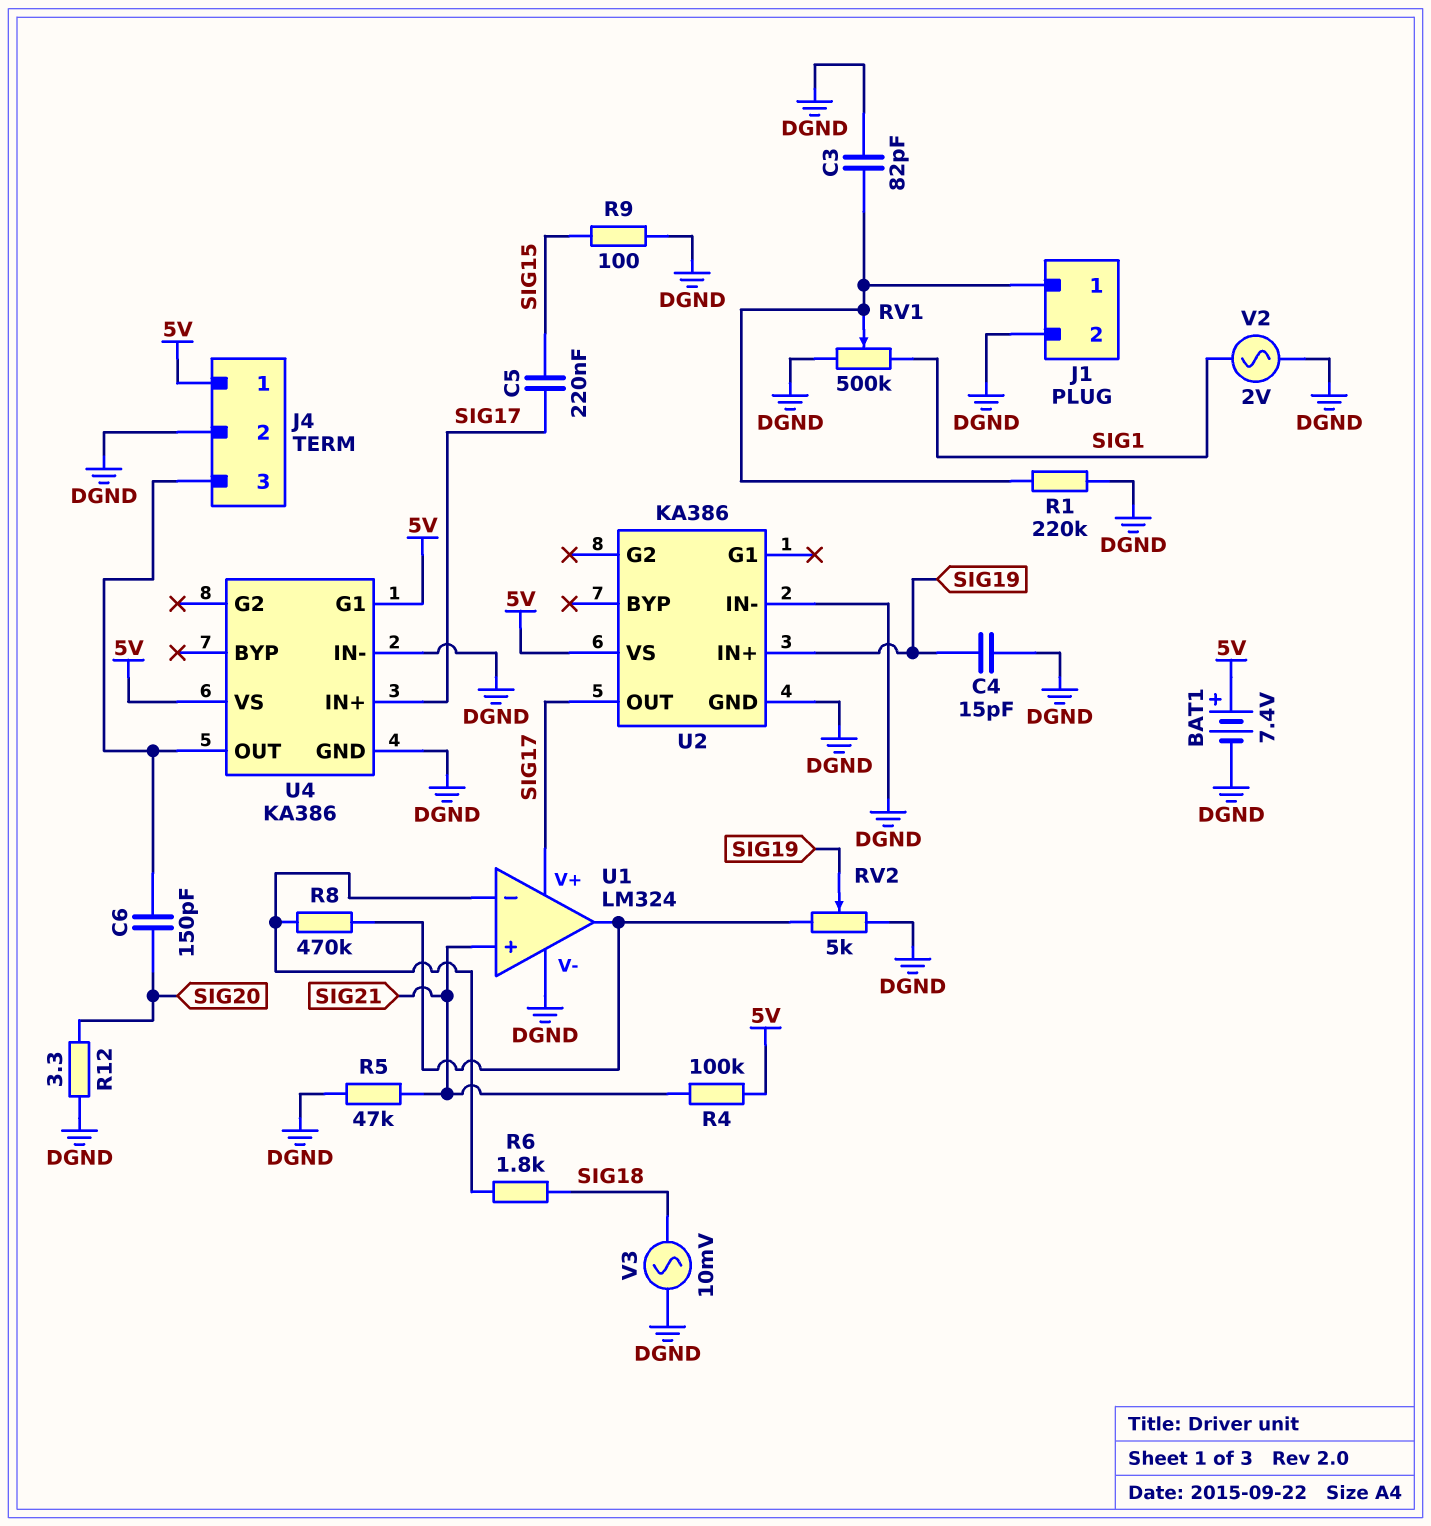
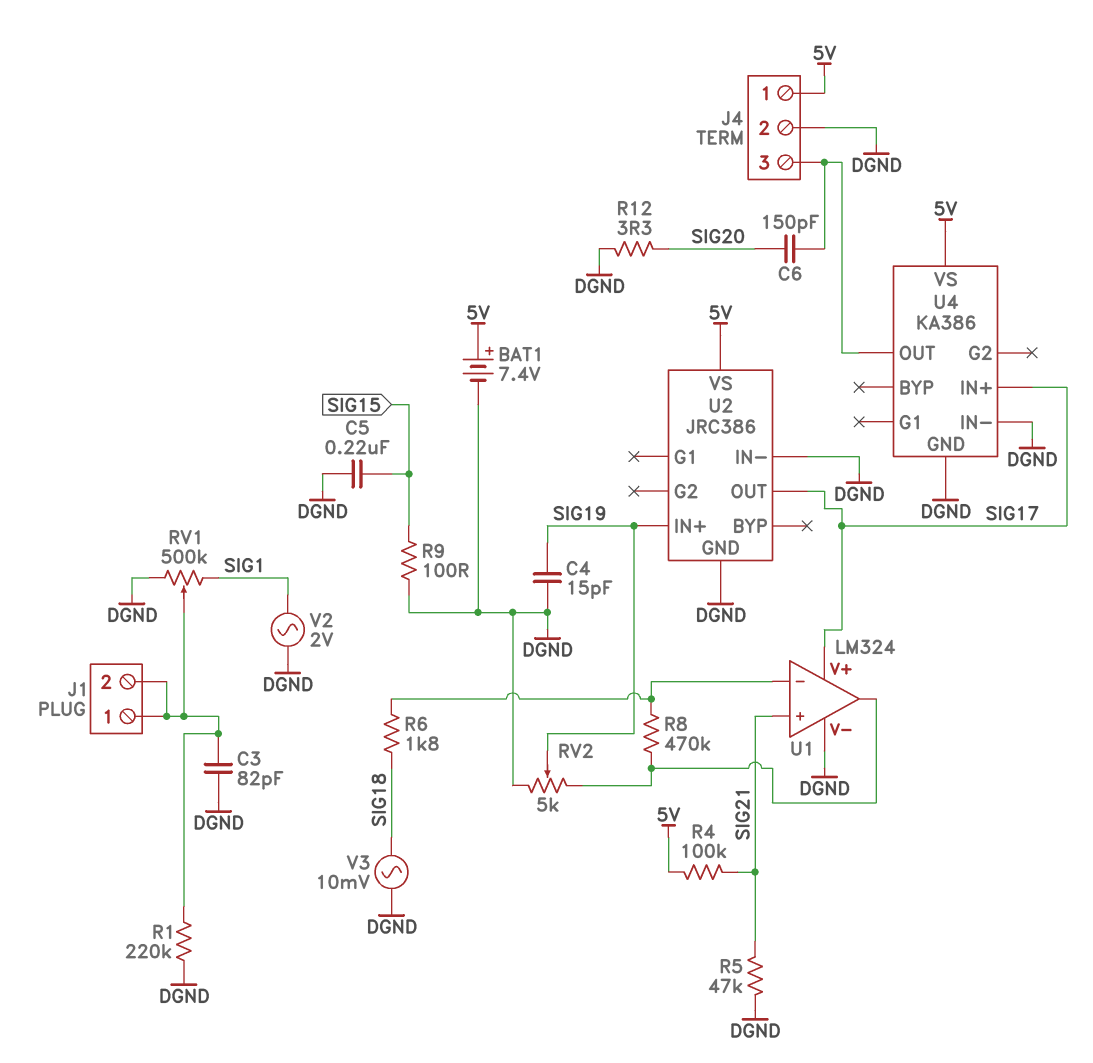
C5: 220nF (SIG15, SIG17) -> 220nF (DGND, SIG15)
J1 pin 2: DGND -> J1/1
U2: KA386 -> JRC386
U4 pin G1: 5V -> none

